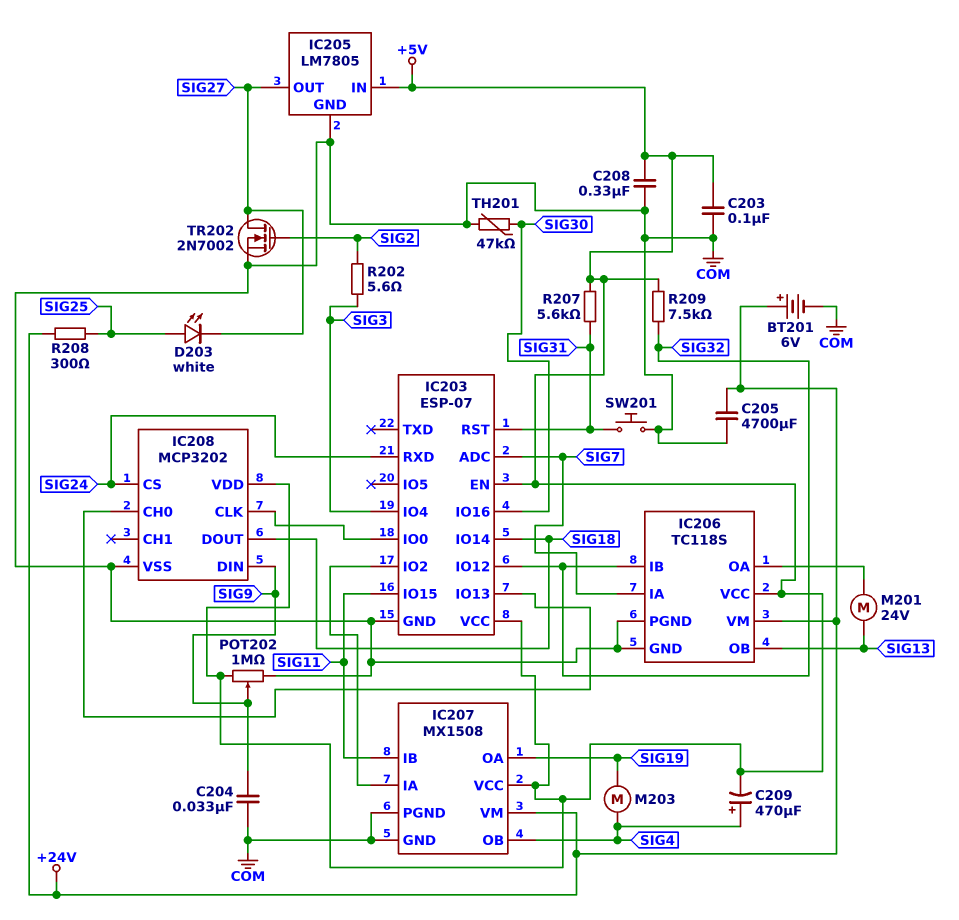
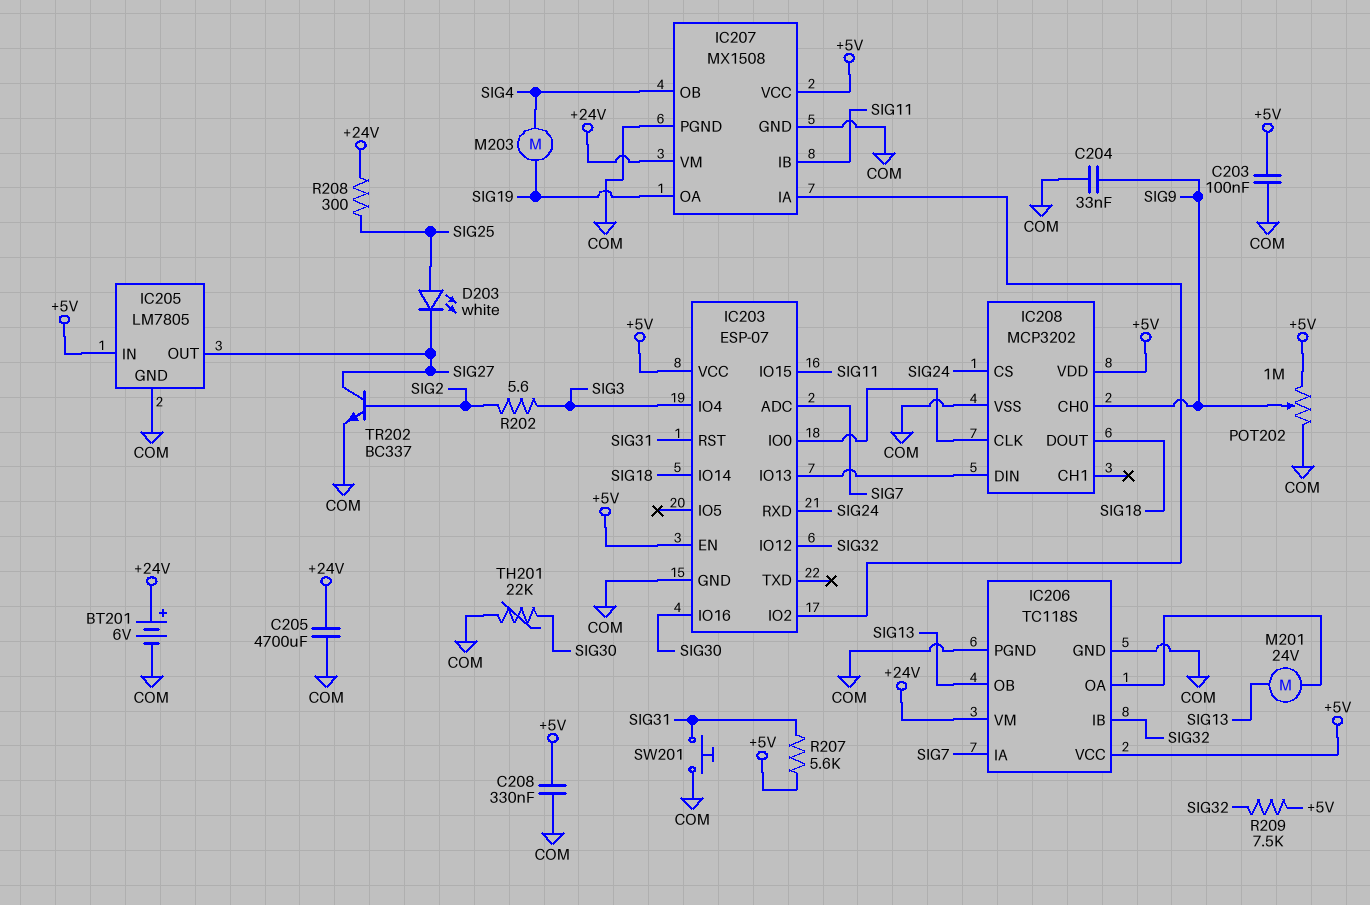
C209: 470uF (plus SIG4, minus +5V) -> none
IC208 pin CH0: IC203/IO13 -> SIG9
IC208 pin DIN: SIG9 -> IC203/IO13
TH201: 47k (COM, SIG30) -> 22k (COM, SIG30)
TR202: NMOS 2N7002 (G SIG2, D SIG27, S COM) -> NPN BC337 (B SIG2, C SIG27, E COM)

